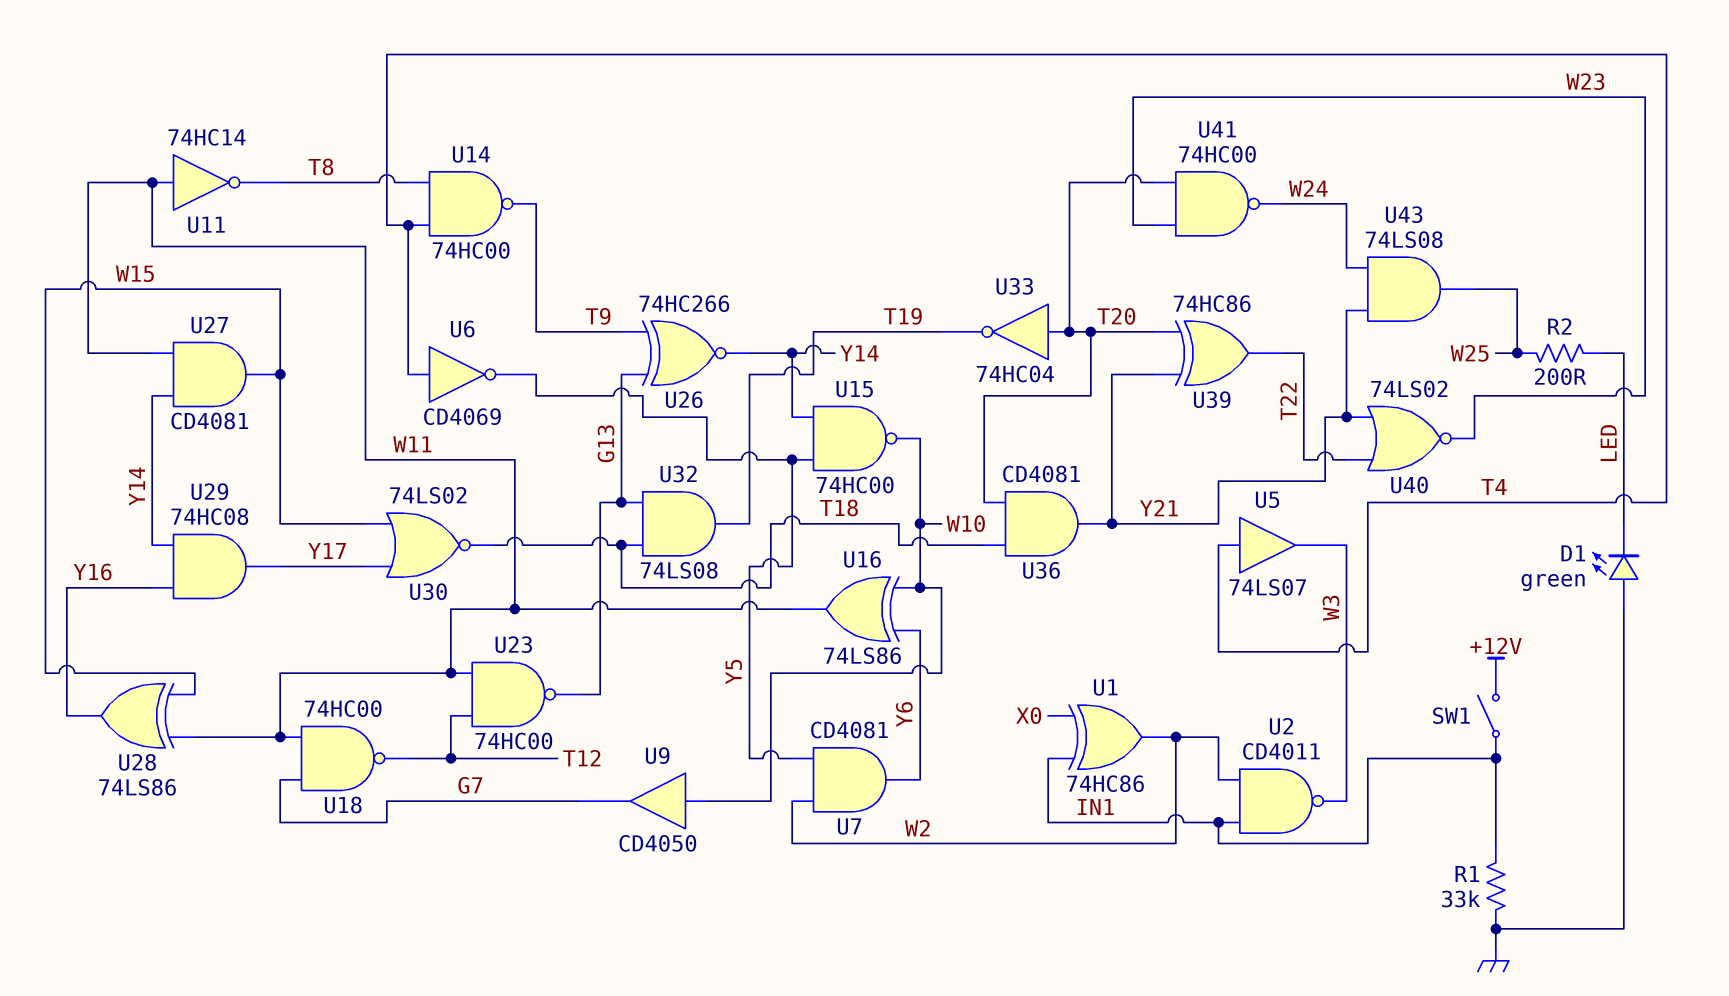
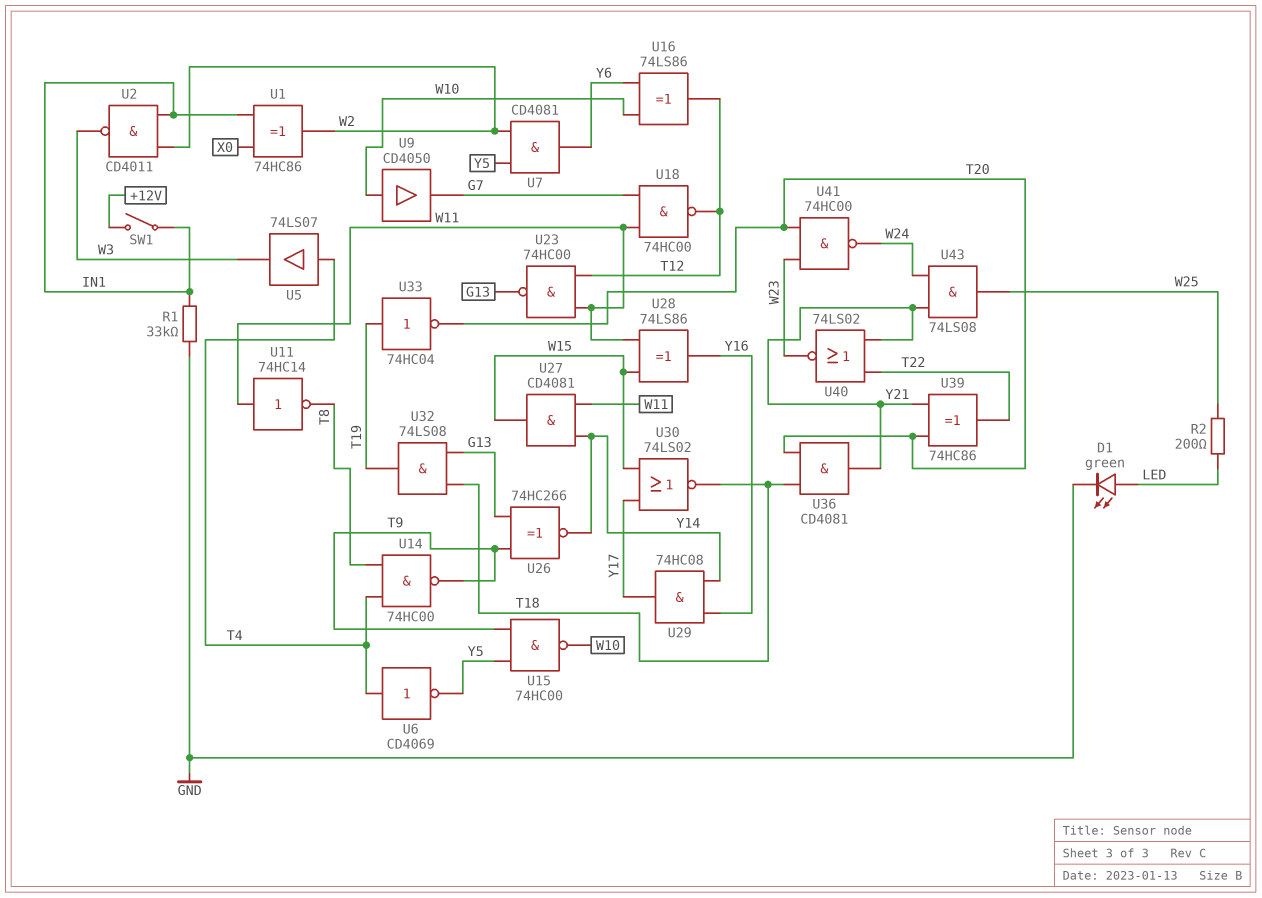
D1: LED green (A GND, K LED) -> LED green (A LED, K GND)
U15: NAND 74HC00 (in Y5, in Y14, out W10) -> NAND 74HC00 (in T9, in Y5, out W10)
U16: XOR 74LS86 (in W10, in Y6, out W11) -> XOR 74LS86 (in W10, in Y6, out T12)
U33: NOT 74HC04 (in T20, out T19) -> NOT 74HC04 (in T19, out T20)

